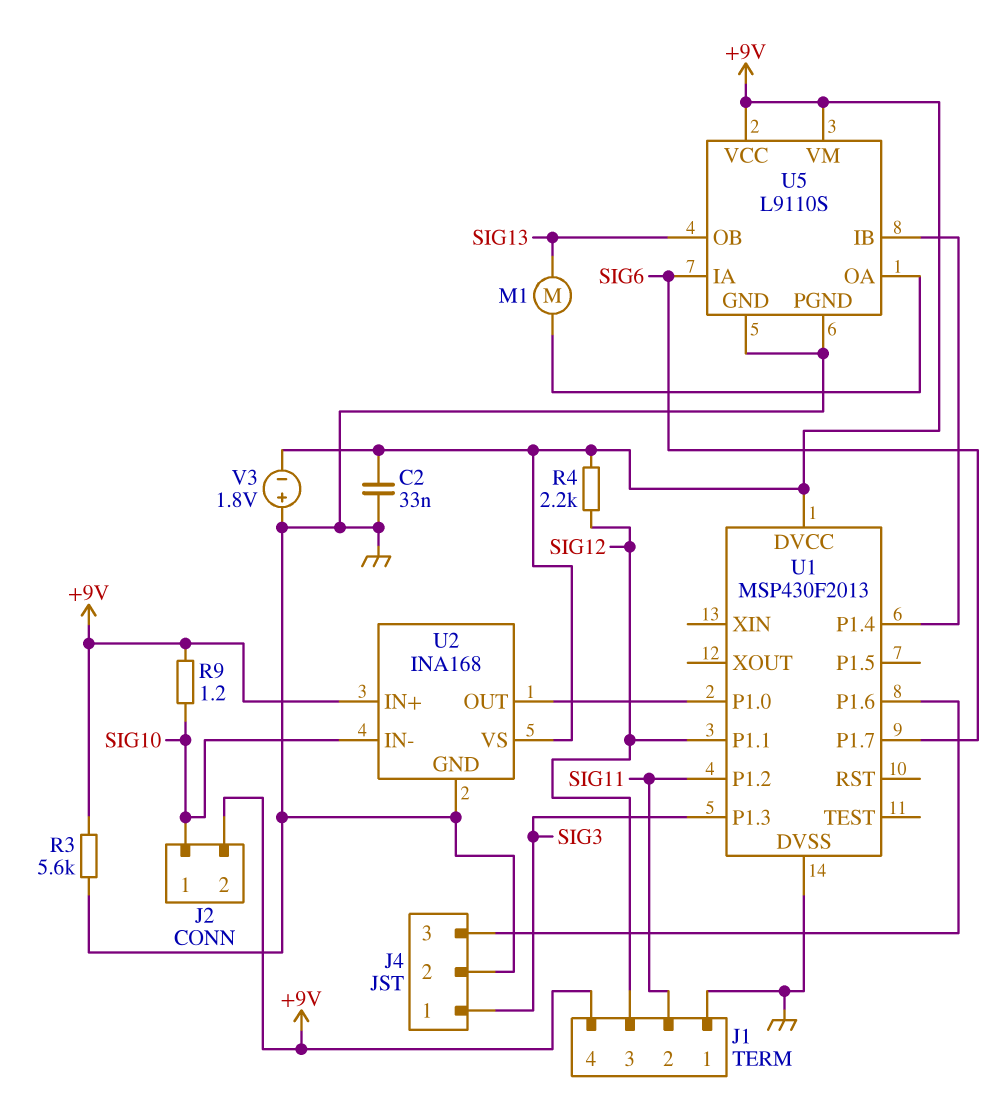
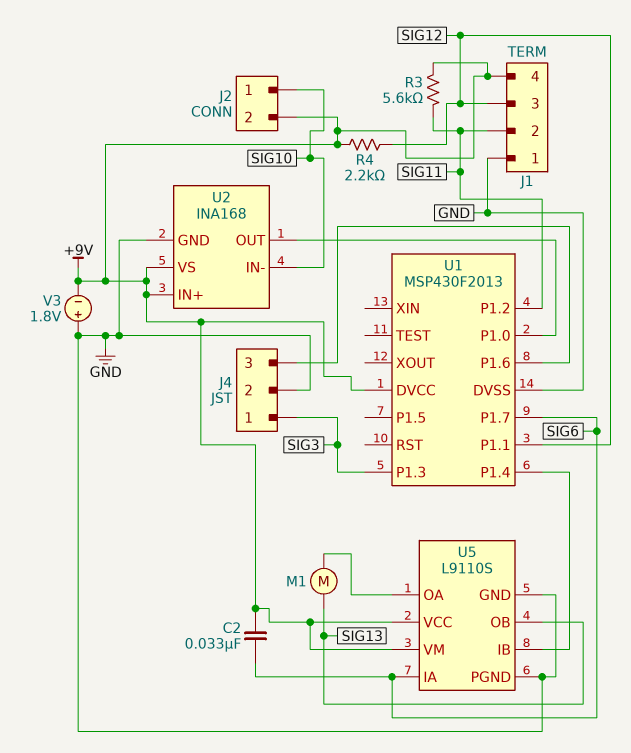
C2: 33nF (+9V, GND) -> 33nF (+9V, SIG6)
R3: 5.6k (+9V, GND) -> 5.6k (+9V, SIG11)
R9: 1.2 (+9V, SIG10) -> none

